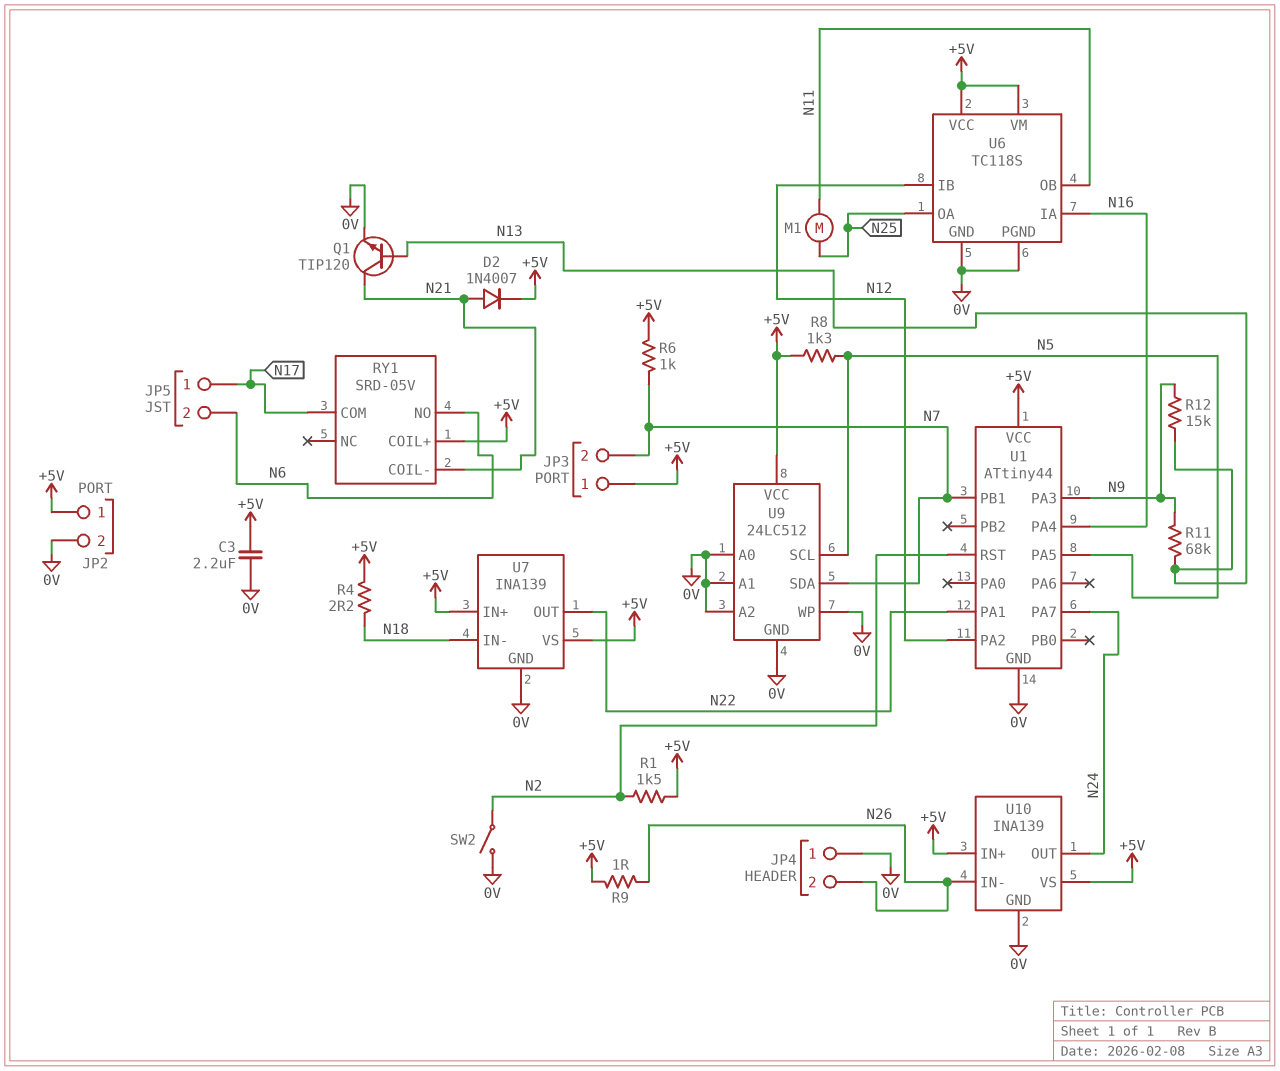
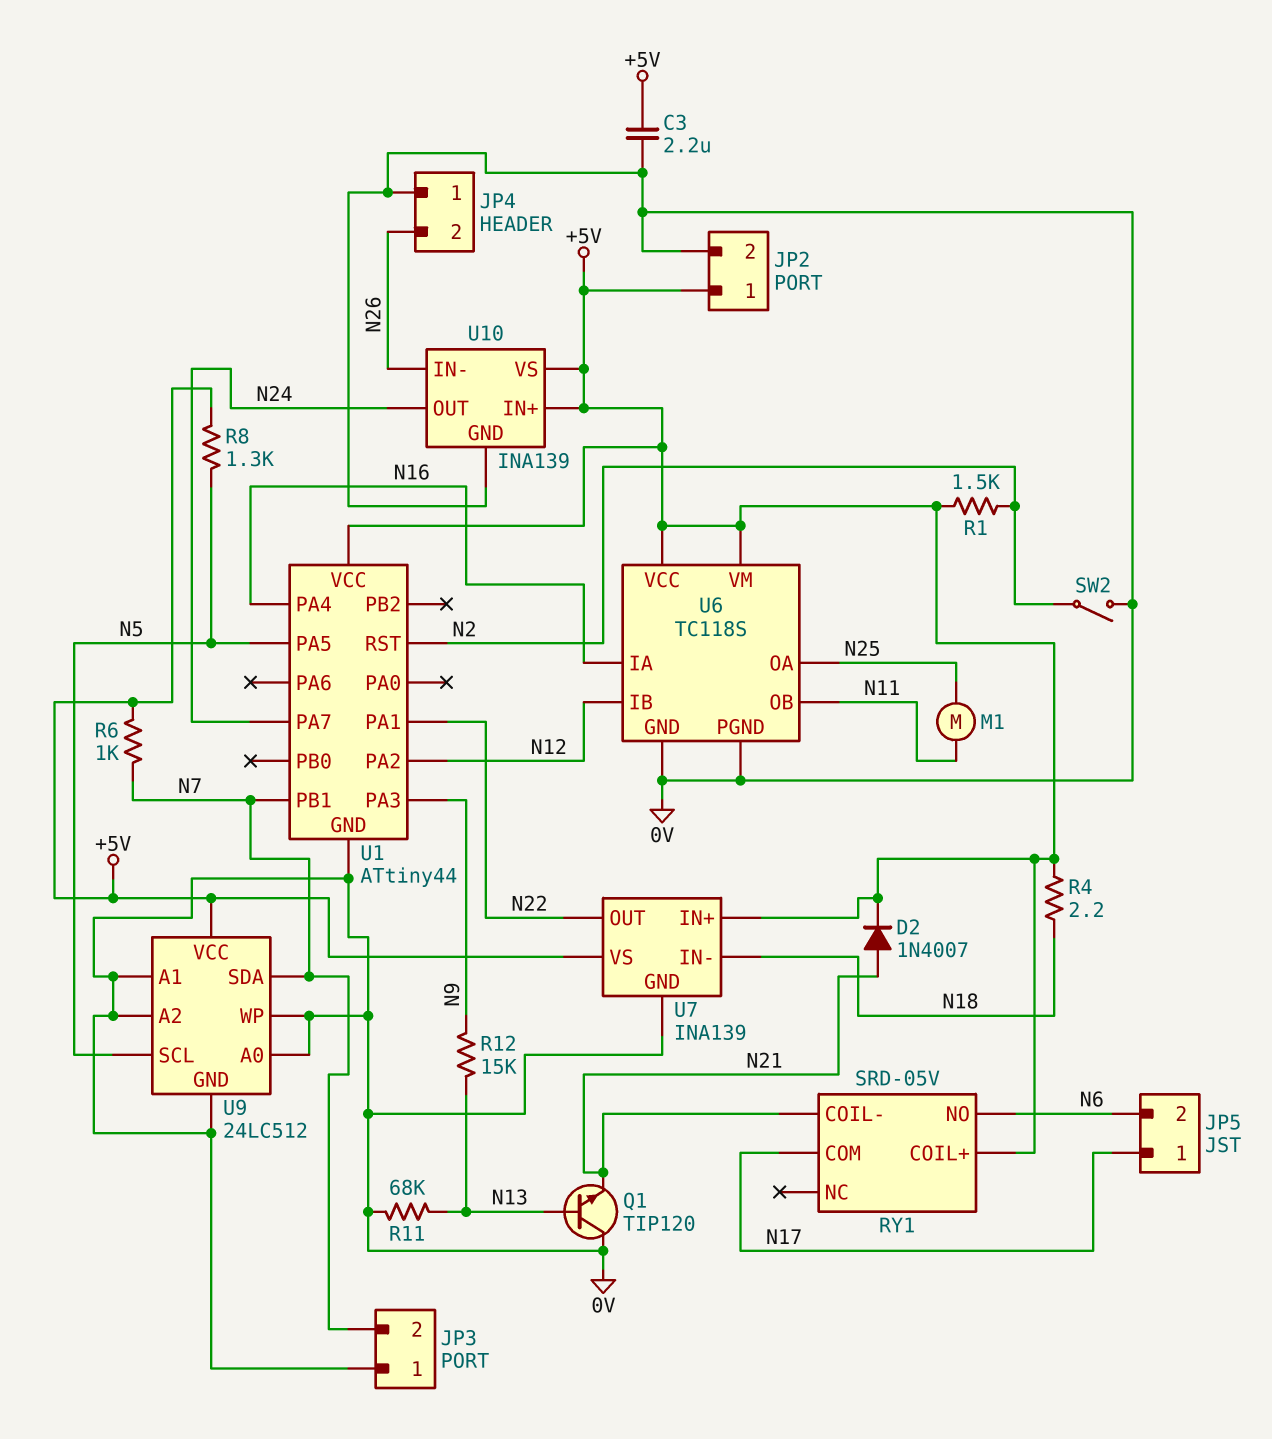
JP3 pin 1: +5V -> 0V
Q1: NPN TIP120 (B N13, C N21, E 0V) -> NPN TIP120 (B N13, C 0V, E N21)
R9: 1 (+5V, N26) -> none
R11: 68k (N9, N13) -> 68k (0V, N13)

